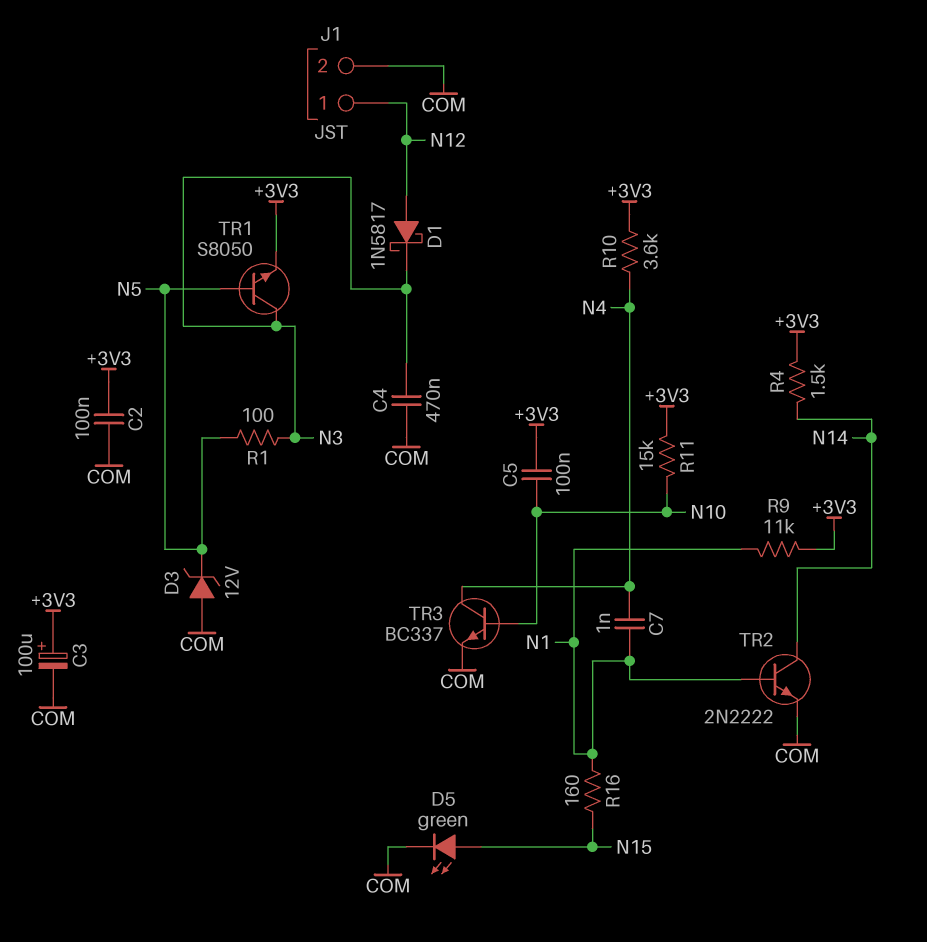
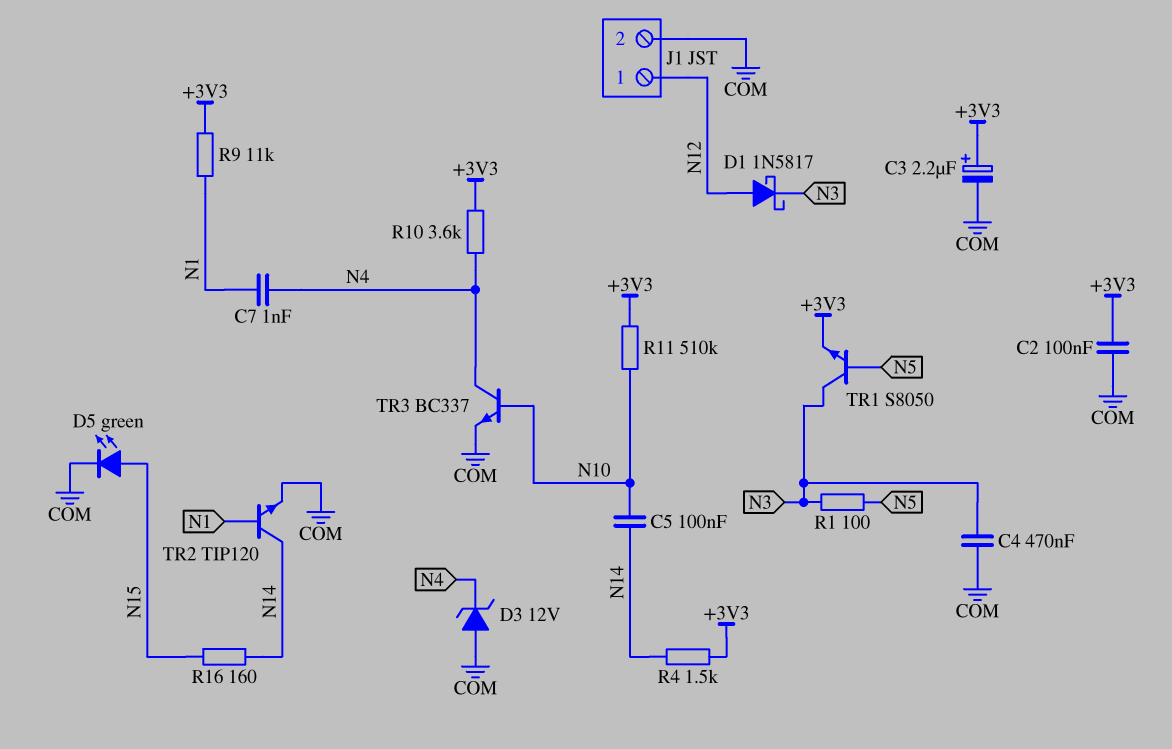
C3: 100uF (plus +3V3, minus COM) -> 2.2uF (plus +3V3, minus COM)
C5: 100nF (+3V3, N10) -> 100nF (N10, N14)
D3: zener 12V (A COM, K N5) -> zener 12V (A COM, K N4)
R11: 15k (+3V3, N10) -> 510k (+3V3, N10)
R16: 160 (N1, N15) -> 160 (N14, N15)
TR2: NPN 2N2222 (B N1, C N14, E COM) -> NPN TIP120 (B N1, C N14, E COM)

